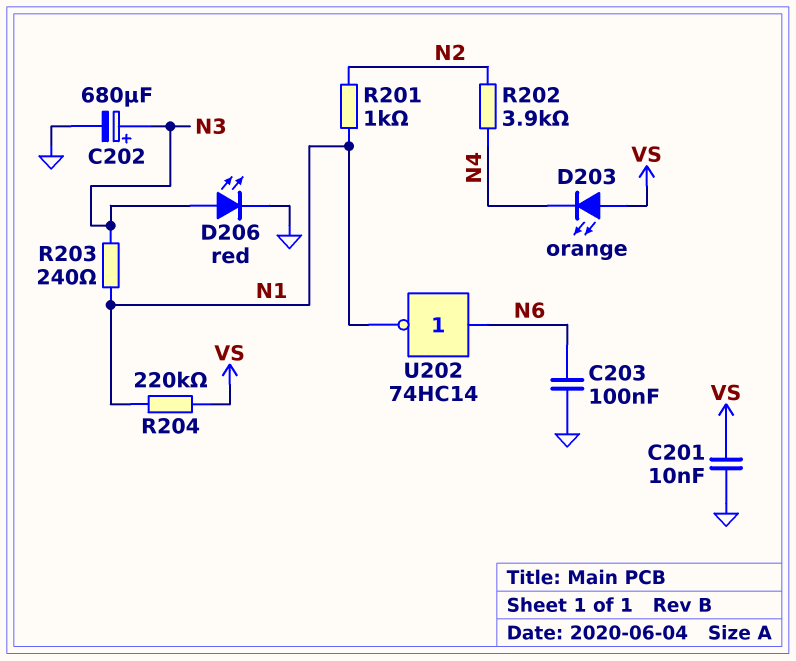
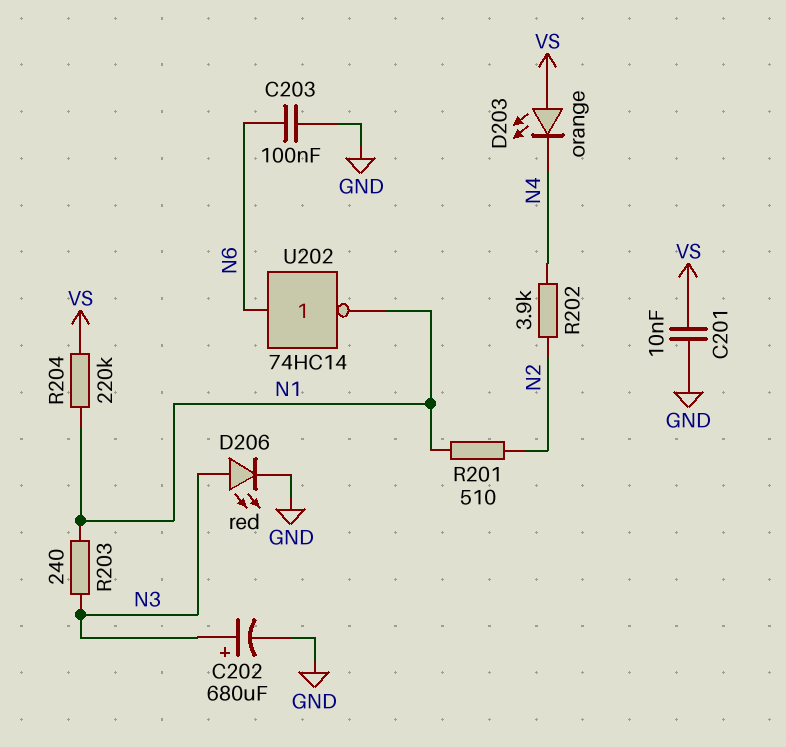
R201: 1k (N1, N2) -> 510 (N1, N2)

